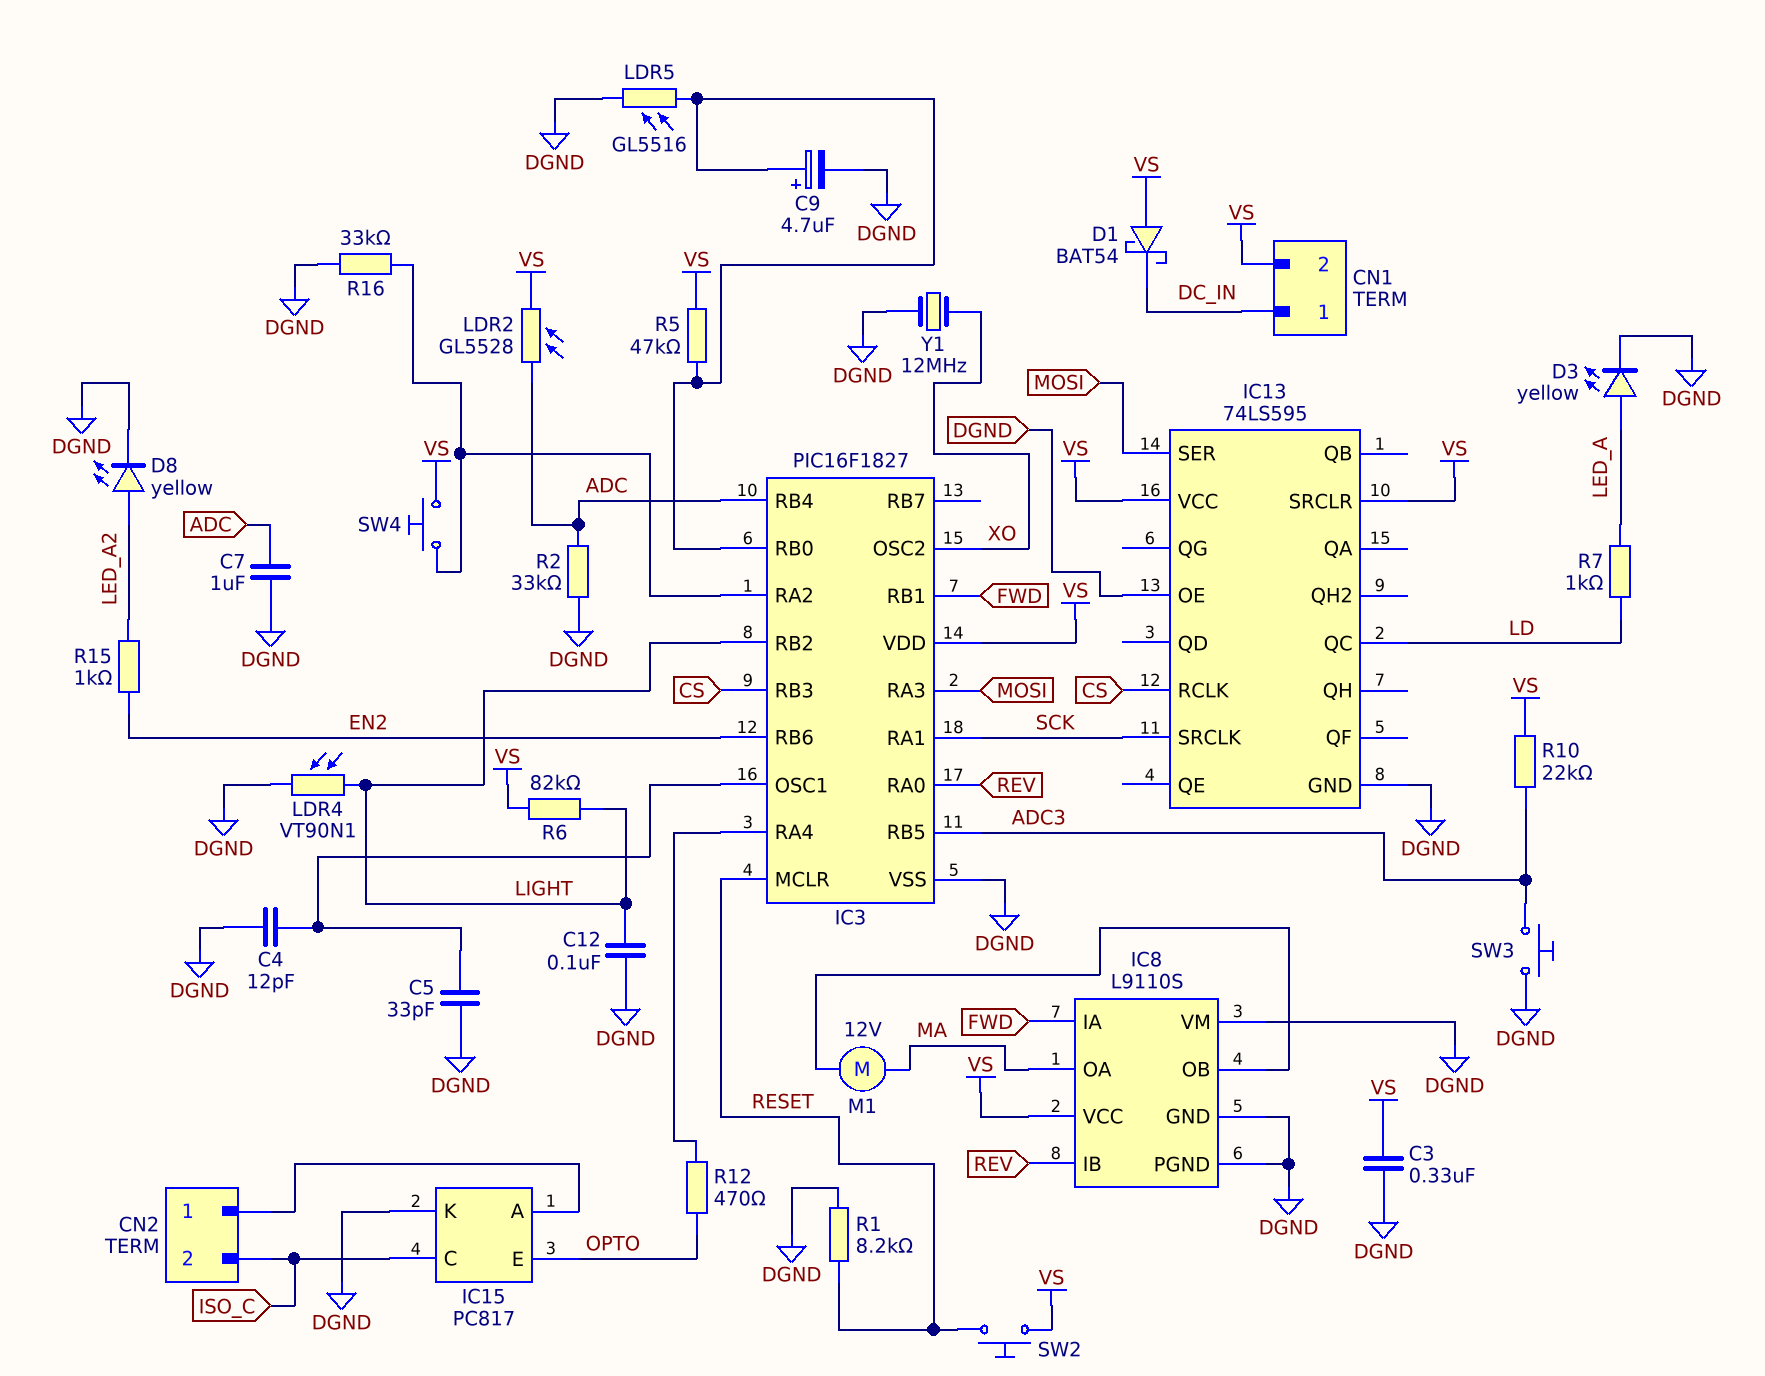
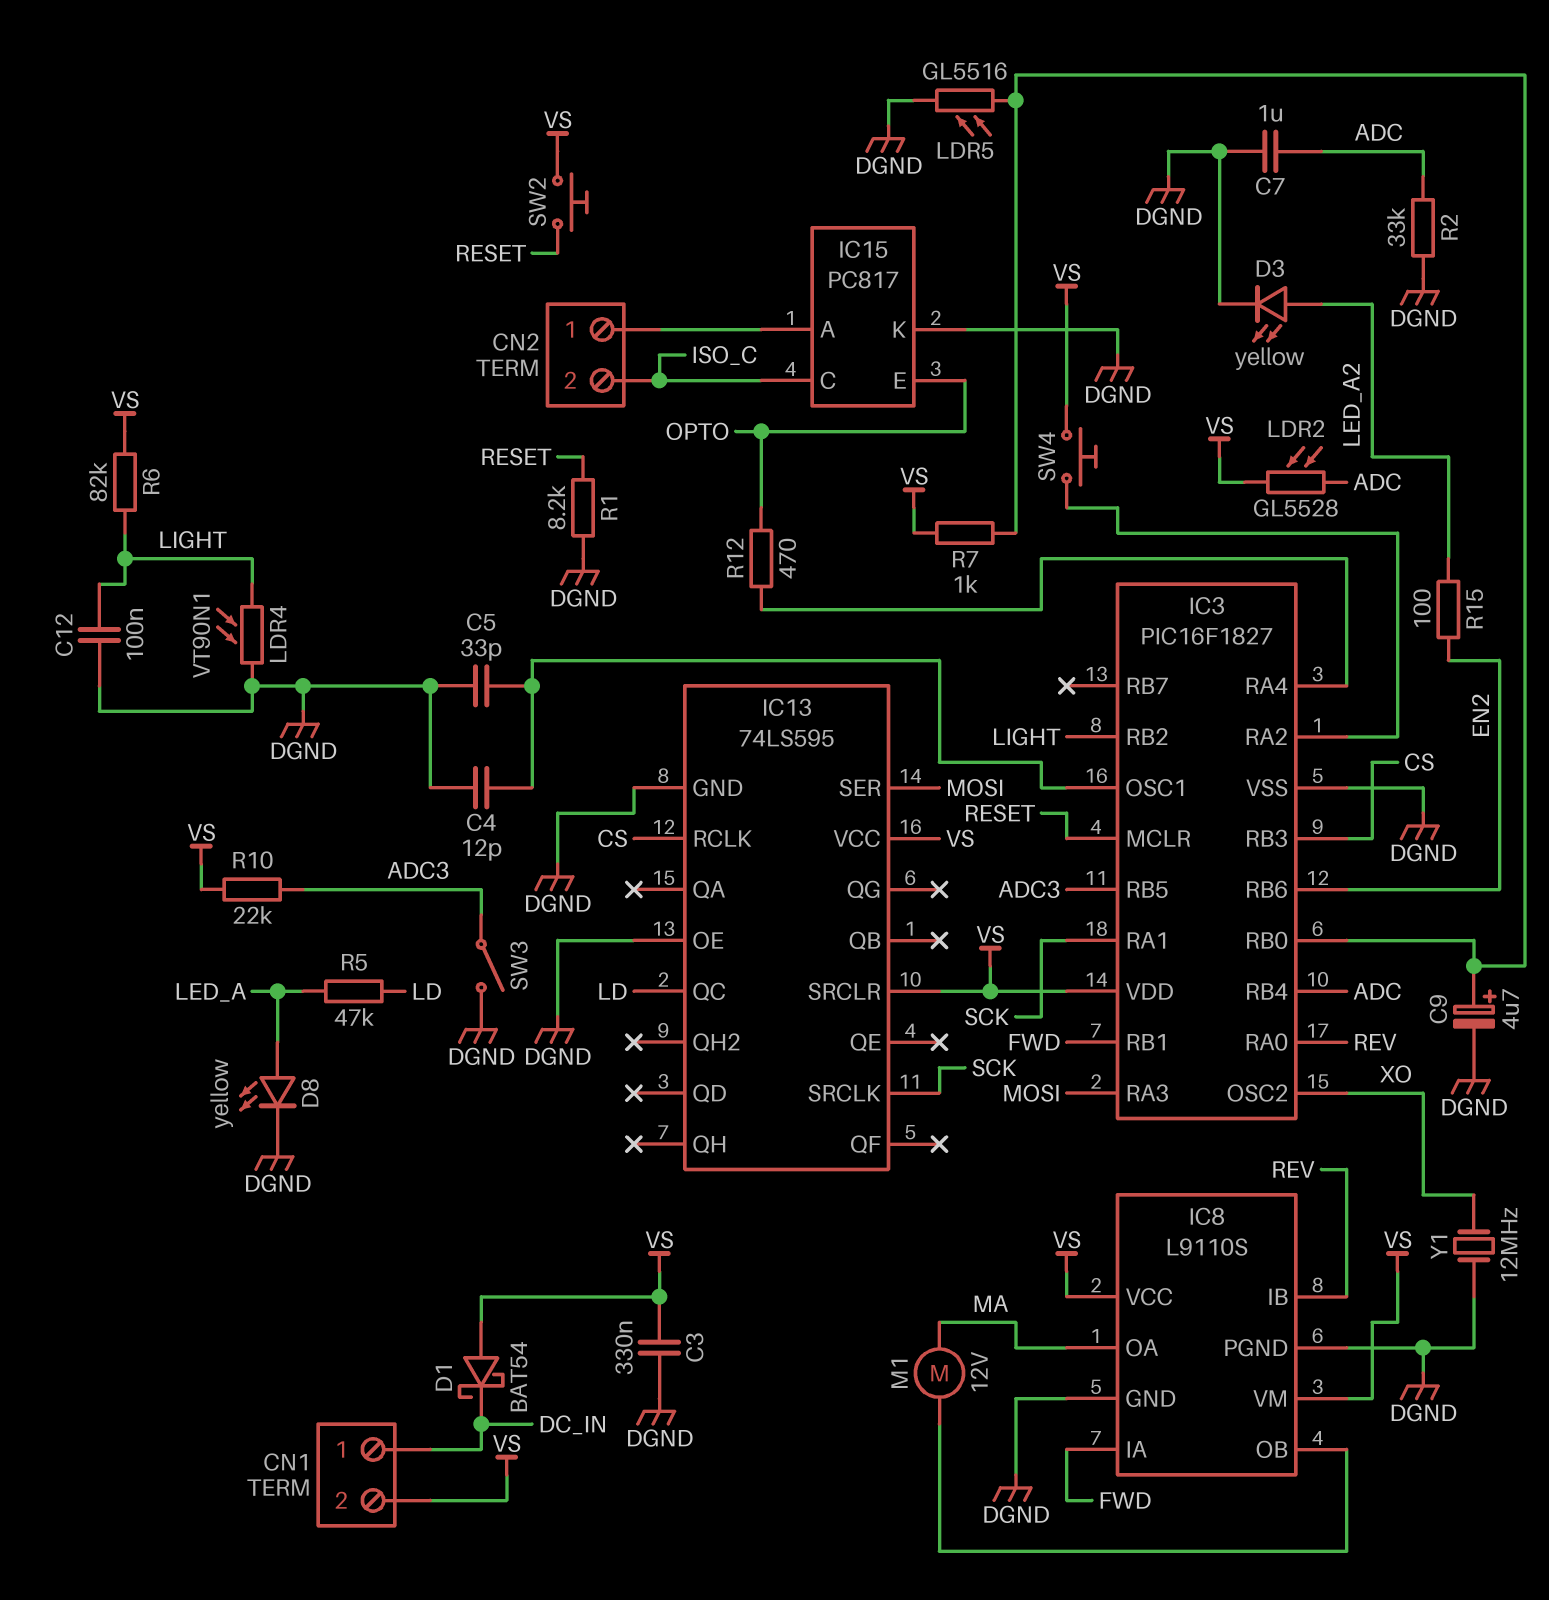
D3: LED yellow (A LED_A, K DGND) -> LED yellow (A LED_A2, K DGND)
D8: LED yellow (A LED_A2, K DGND) -> LED yellow (A LED_A, K DGND)
IC8 pin VM: DGND -> VS
R5: 47k (IC3/RB0, VS) -> 47k (LD, LED_A)
R7: 1k (LD, LED_A) -> 1k (IC3/RB0, VS)
R15: 1k (EN2, LED_A2) -> 100 (EN2, LED_A2)
R16: 33k (DGND, IC3/RA2) -> none
SW3: button (ADC3, DGND) -> switch (ADC3, DGND)

